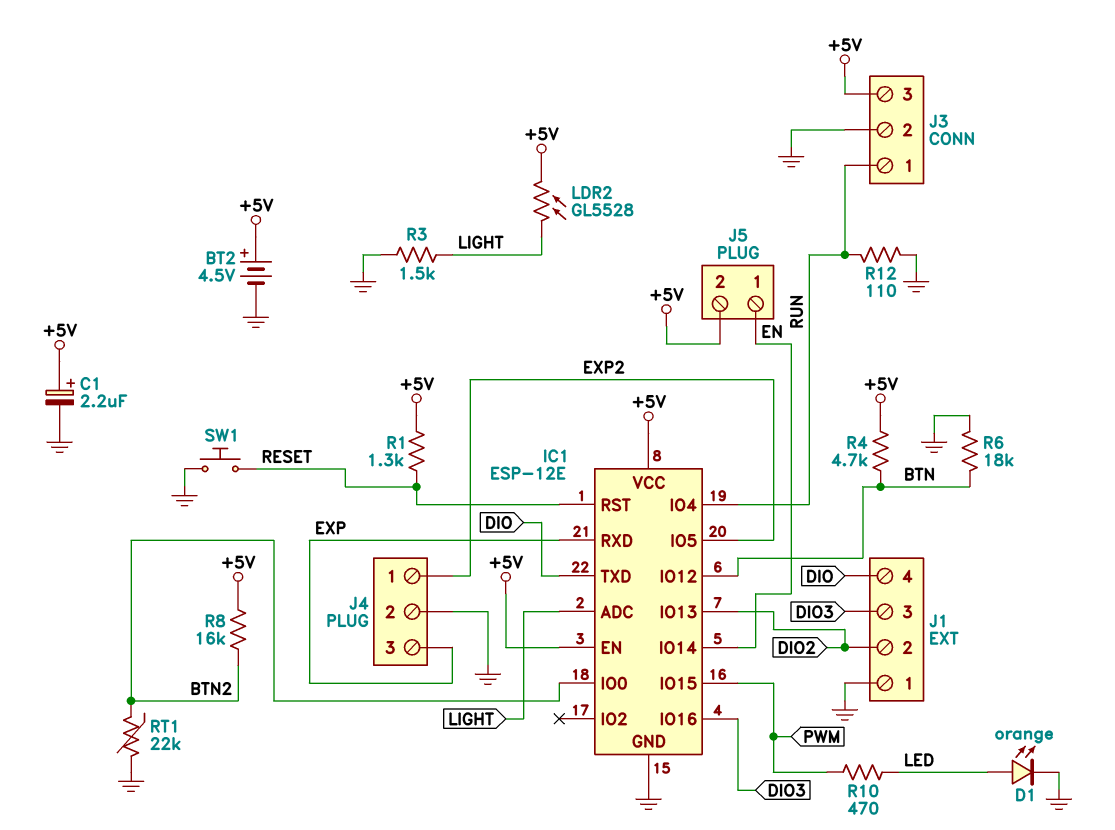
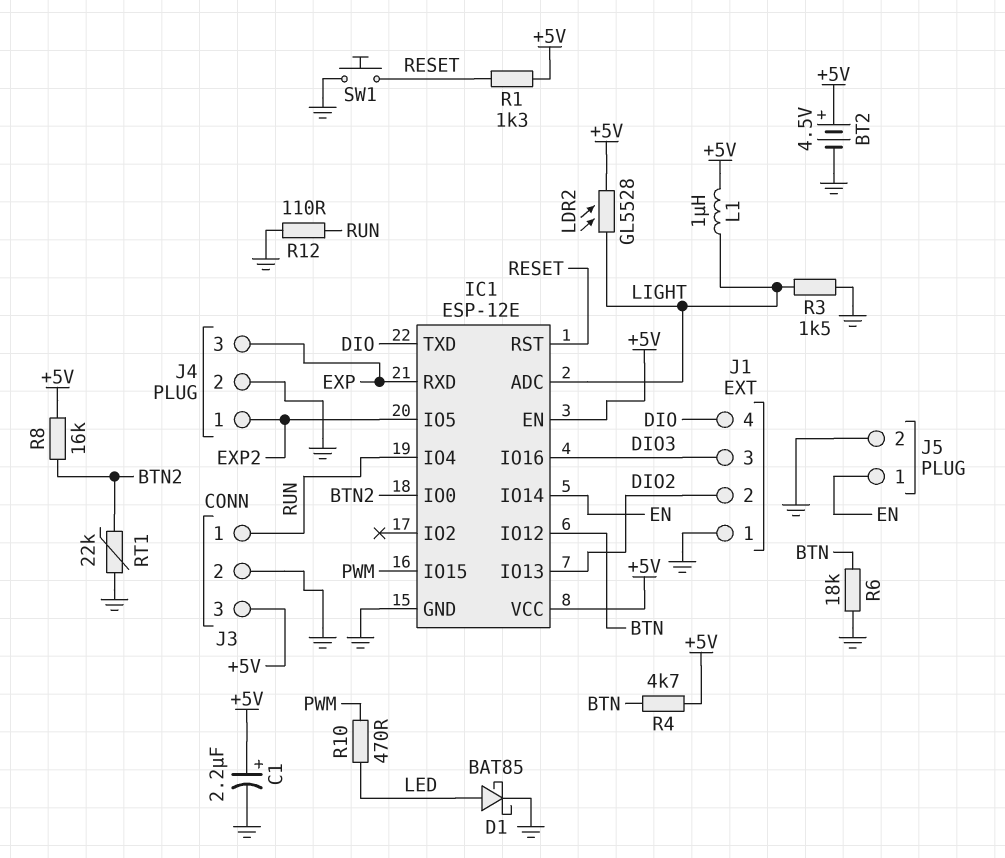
D1: LED orange (A LED, K GND) -> schottky BAT85 (A LED, K GND)
J5 pin 2: +5V -> GND
L1: none -> 1uH (+5V, LIGHT)

